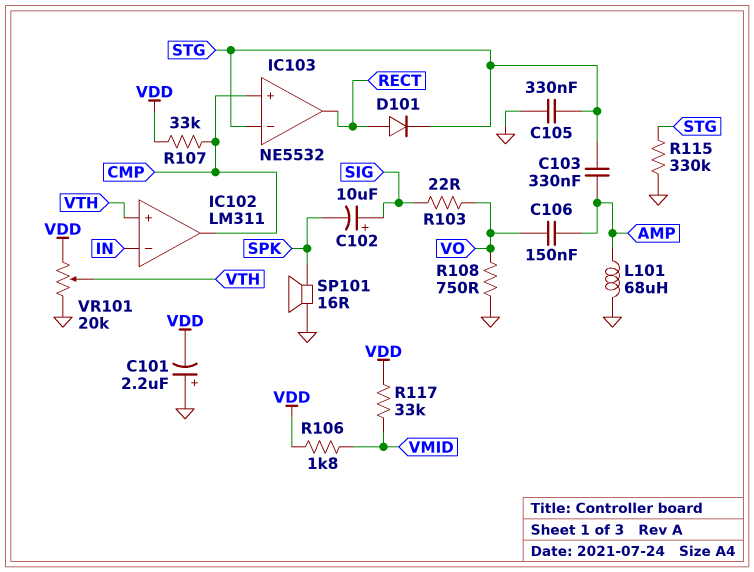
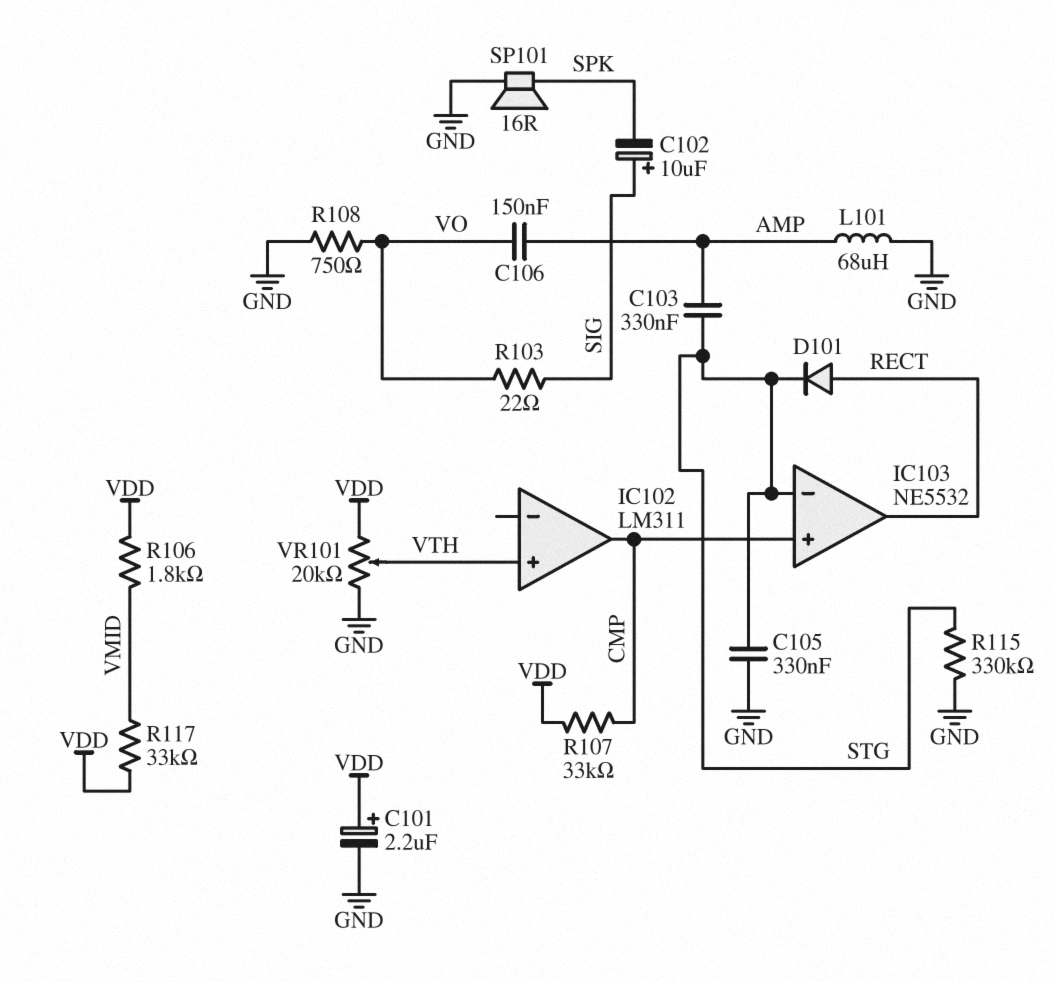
C101: 2.2uF (plus GND, minus VDD) -> 2.2uF (plus VDD, minus GND)
IC102 pin in-: IN -> none

